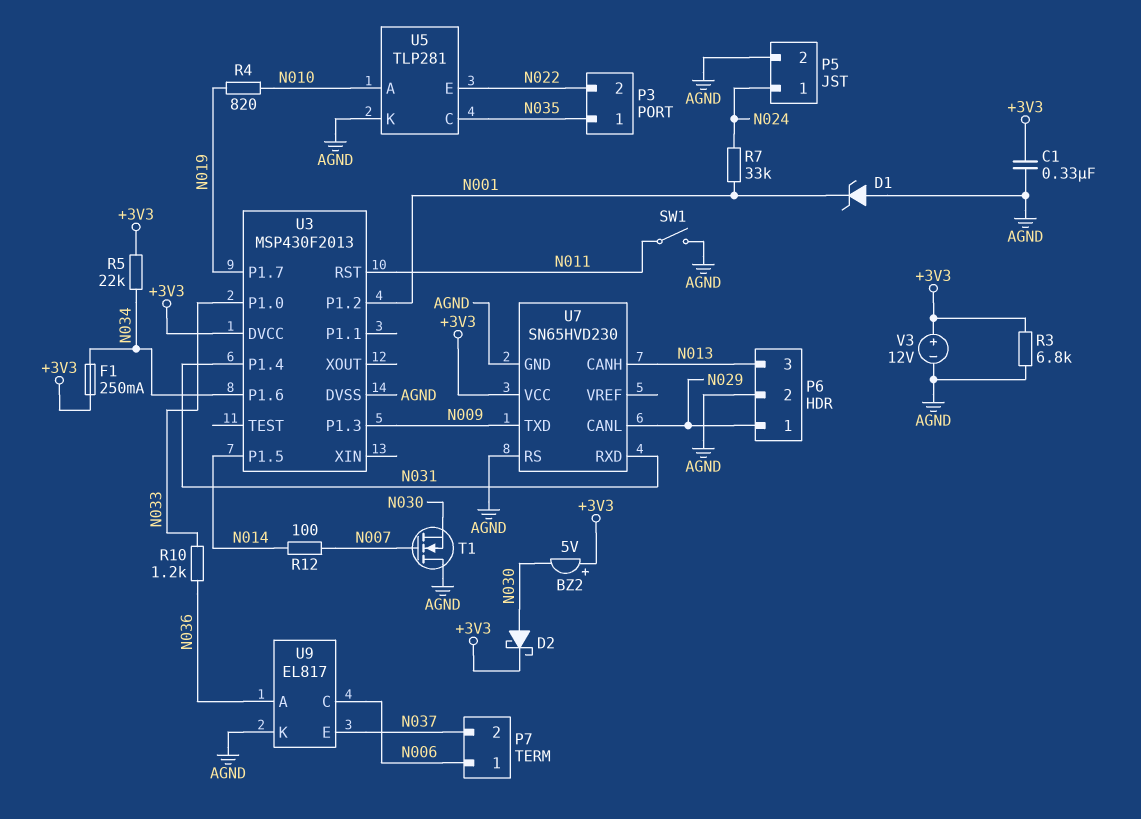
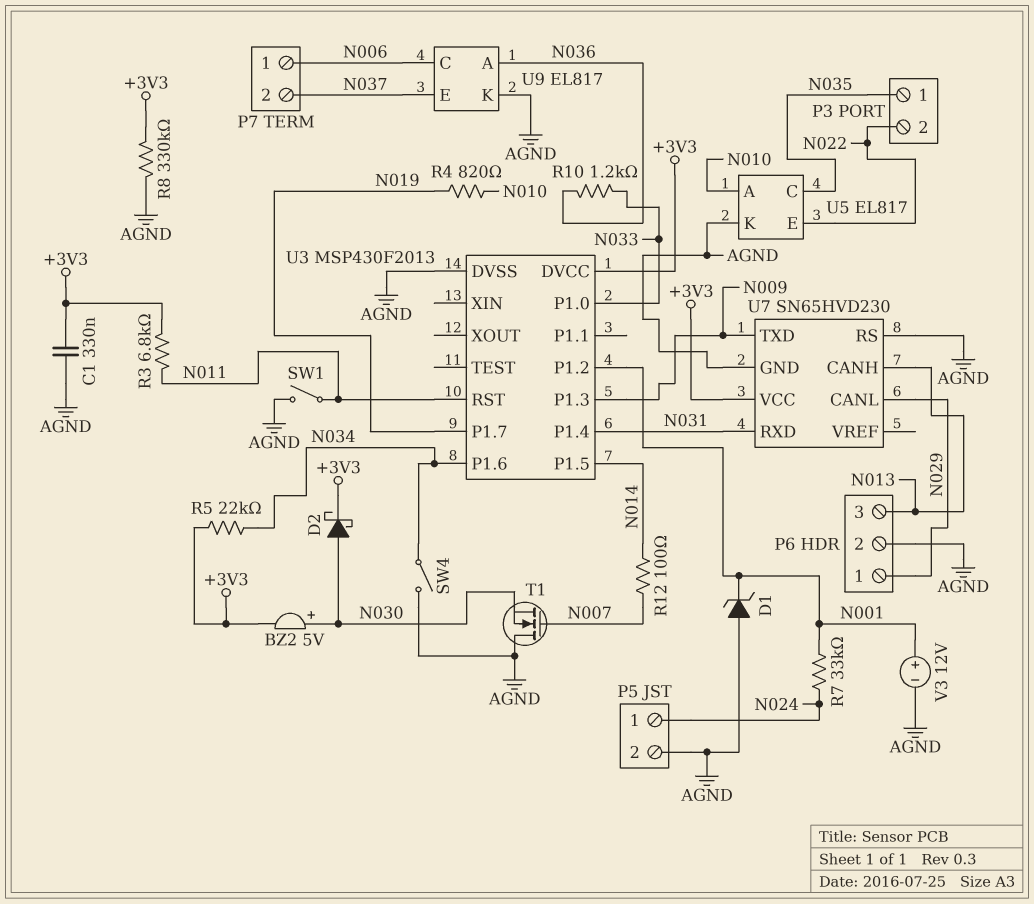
BZ2: buzzer 5V (plus +3V3, minus N030) -> buzzer 5V (plus N030, minus +3V3)
F1: 250mA (+3V3, N034) -> none
R3: 6.8k (+3V3, AGND) -> 6.8k (+3V3, N011)
R8: none -> 330k (+3V3, AGND)
SW4: none -> switch (AGND, N034)
U5: TLP281 -> EL817
V3: 12V (plus +3V3, minus AGND) -> 12V (plus N001, minus AGND)

